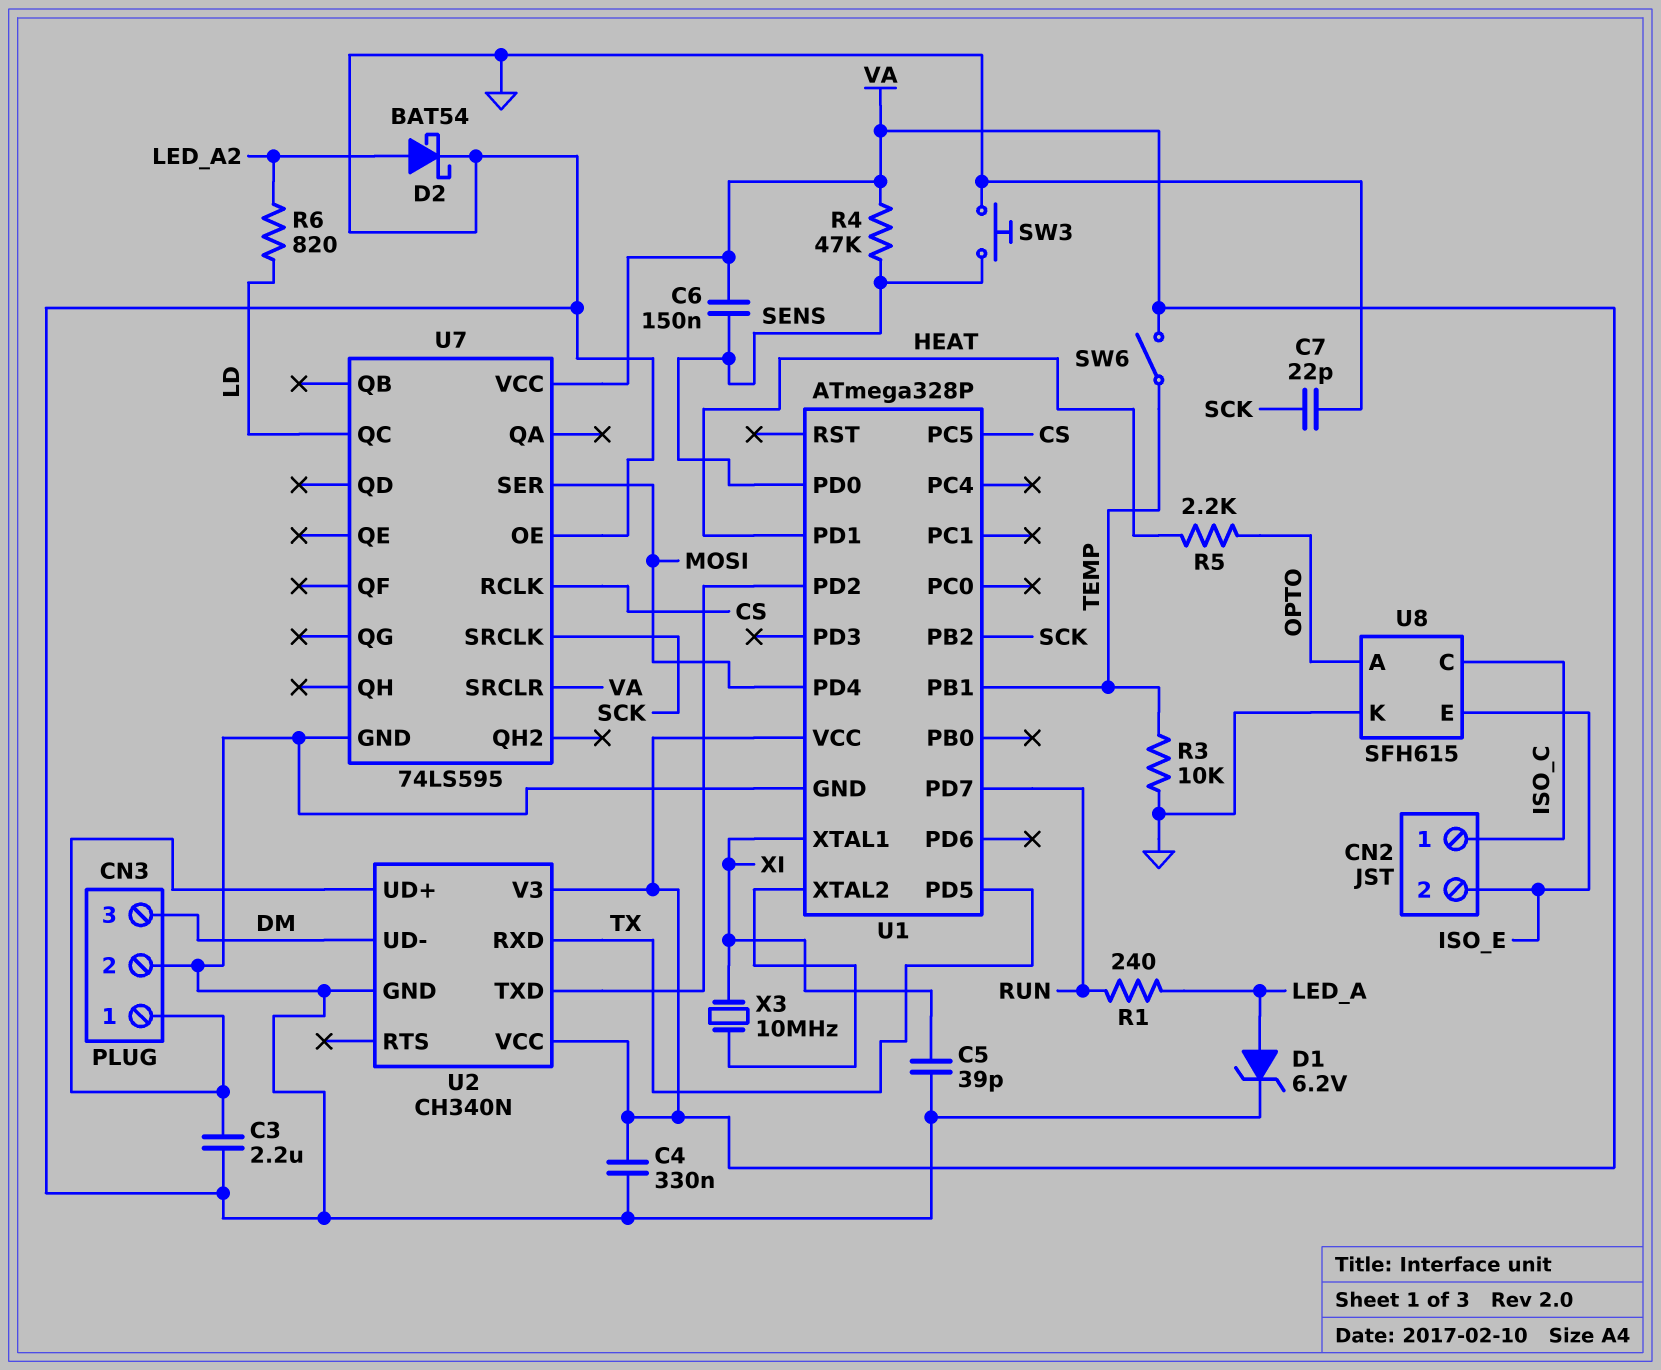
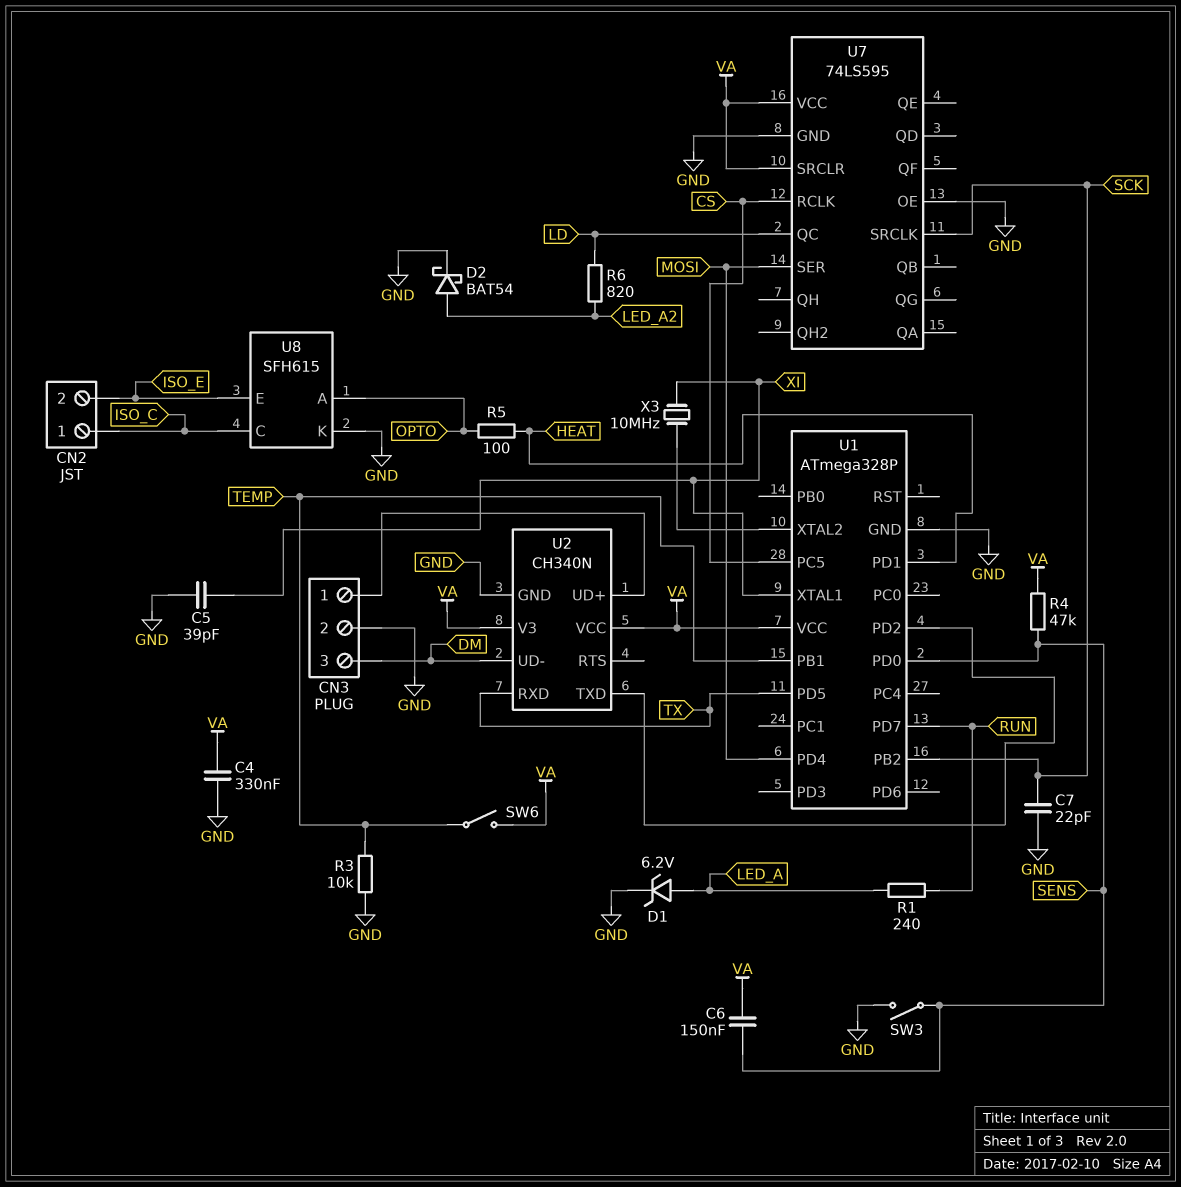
C3: 2.2uF (CN3/1, GND) -> none
R5: 2.2k (HEAT, OPTO) -> 100 (HEAT, OPTO)
SW3: button (GND, SENS) -> switch (GND, SENS)

